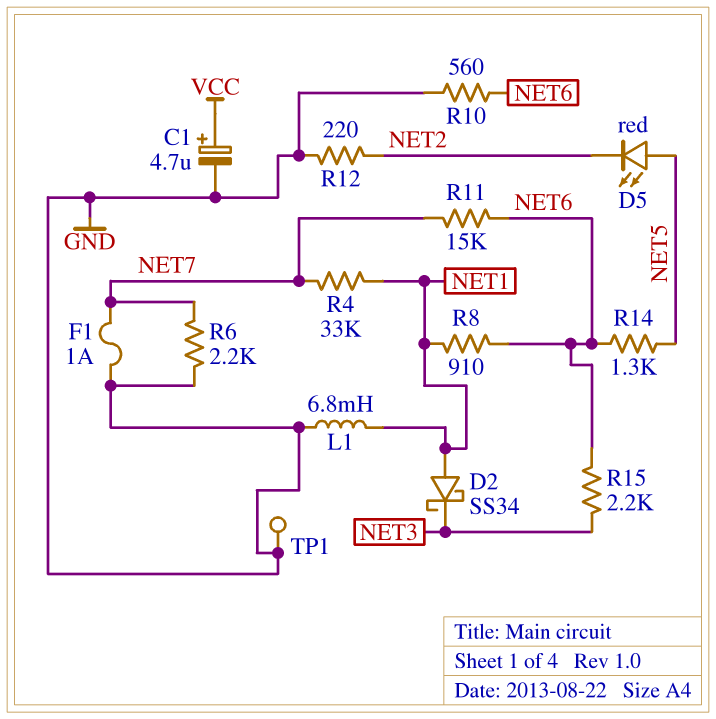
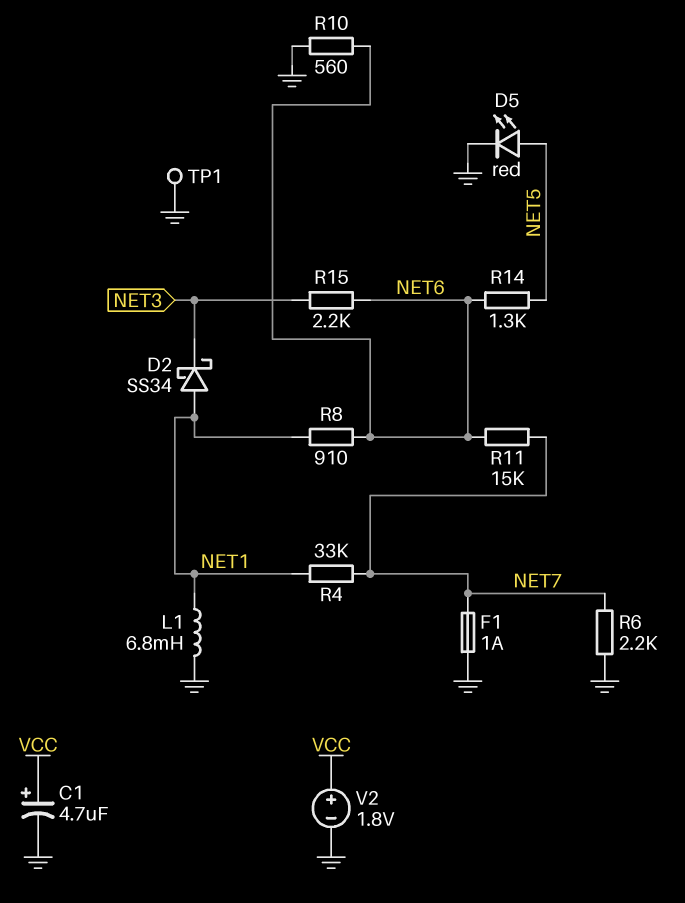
D5: LED red (A NET5, K NET2) -> LED red (A NET5, K GND)
R12: 220 (GND, NET2) -> none
V2: none -> 1.8V (plus VCC, minus GND)

